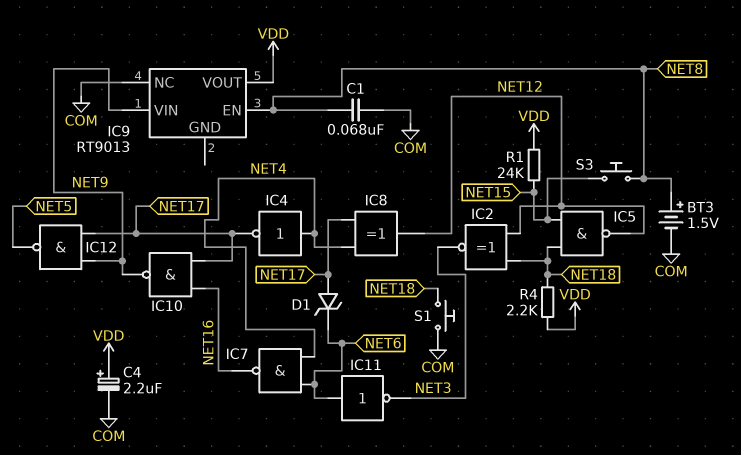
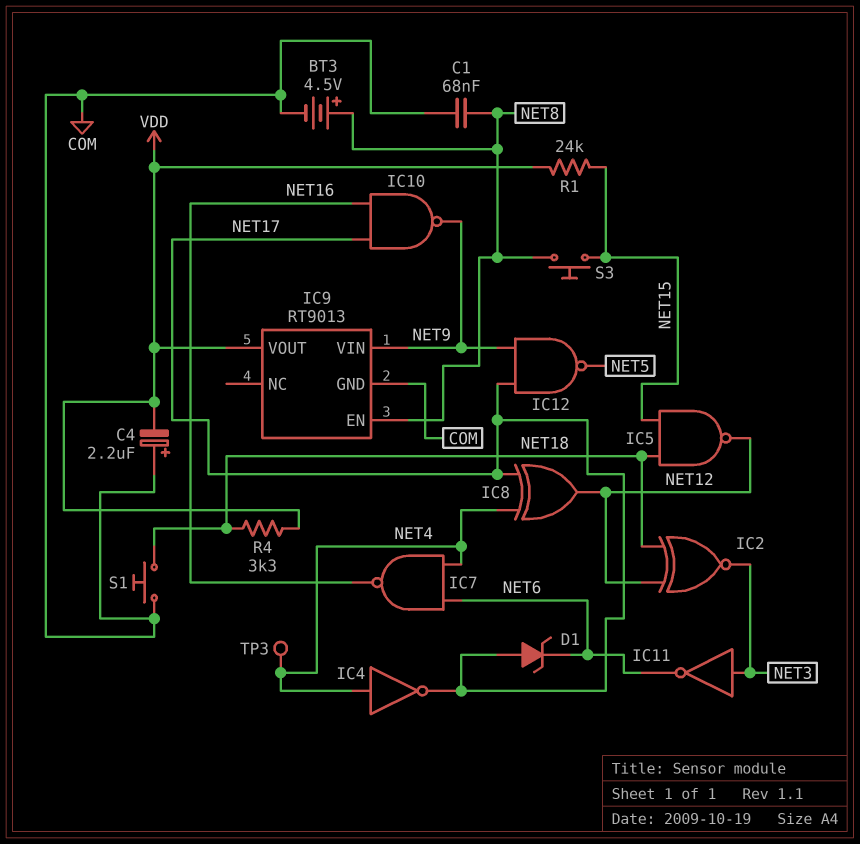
BT3: 1.5V (plus NET8, minus COM) -> 4.5V (plus NET8, minus COM)
C4: 2.2uF (plus VDD, minus COM) -> 2.2uF (plus COM, minus VDD)
IC9 pin GND: none -> COM
IC9 pin NC: COM -> none
IC11: NOT (in NET6, out NET3) -> NOT (in NET3, out NET6)
R4: 2.2k (NET18, VDD) -> 3.3k (NET18, VDD)
TP3: none -> test point (NET4)

